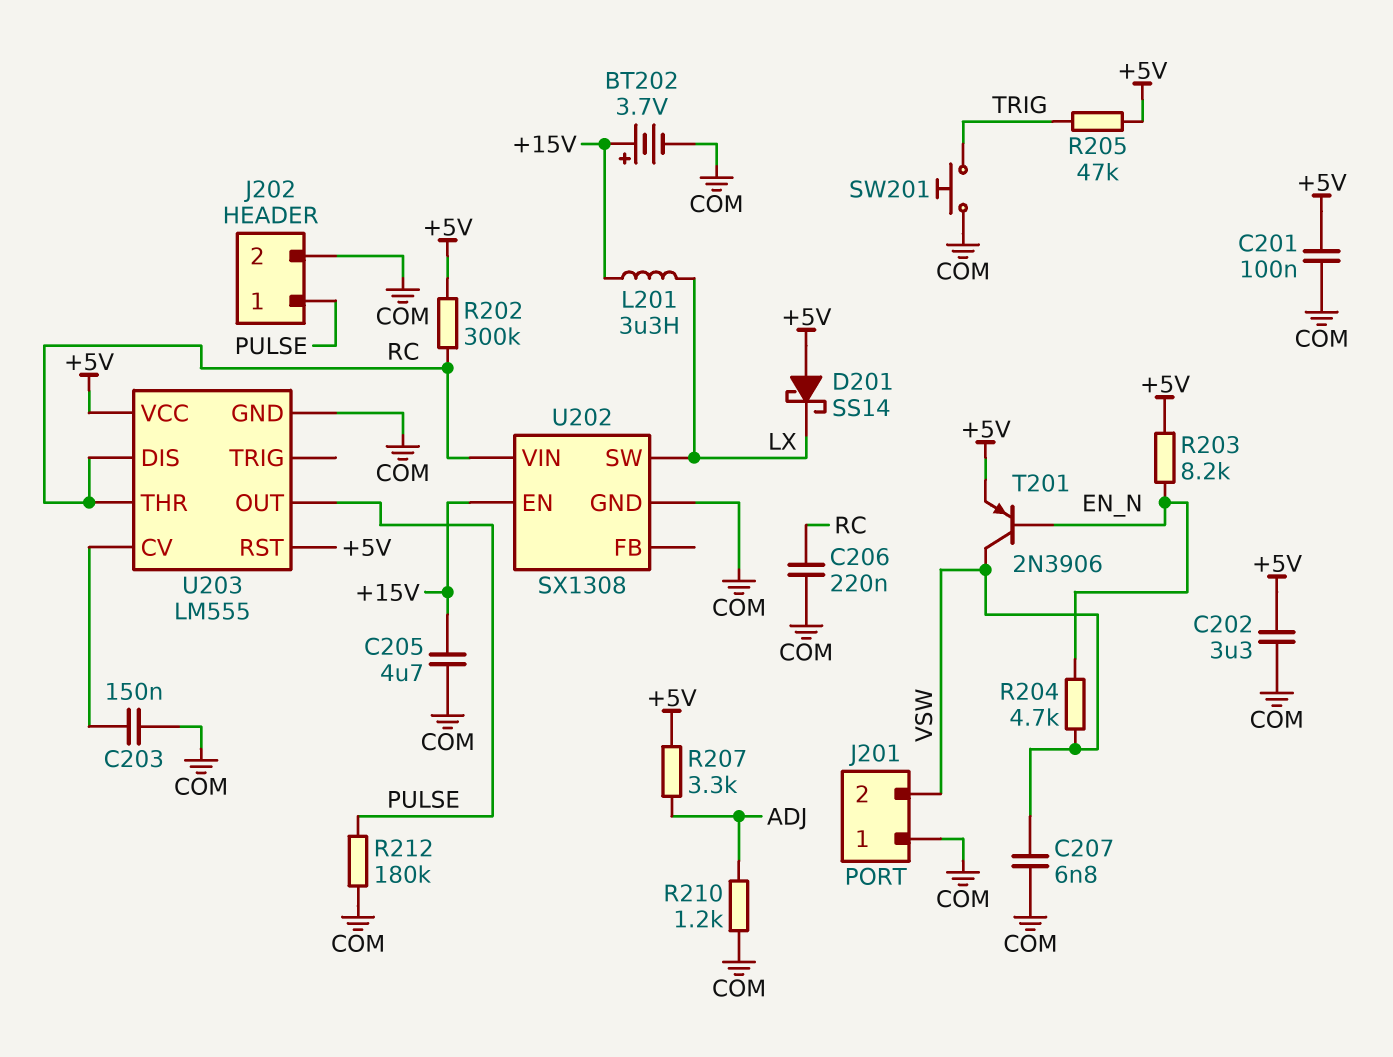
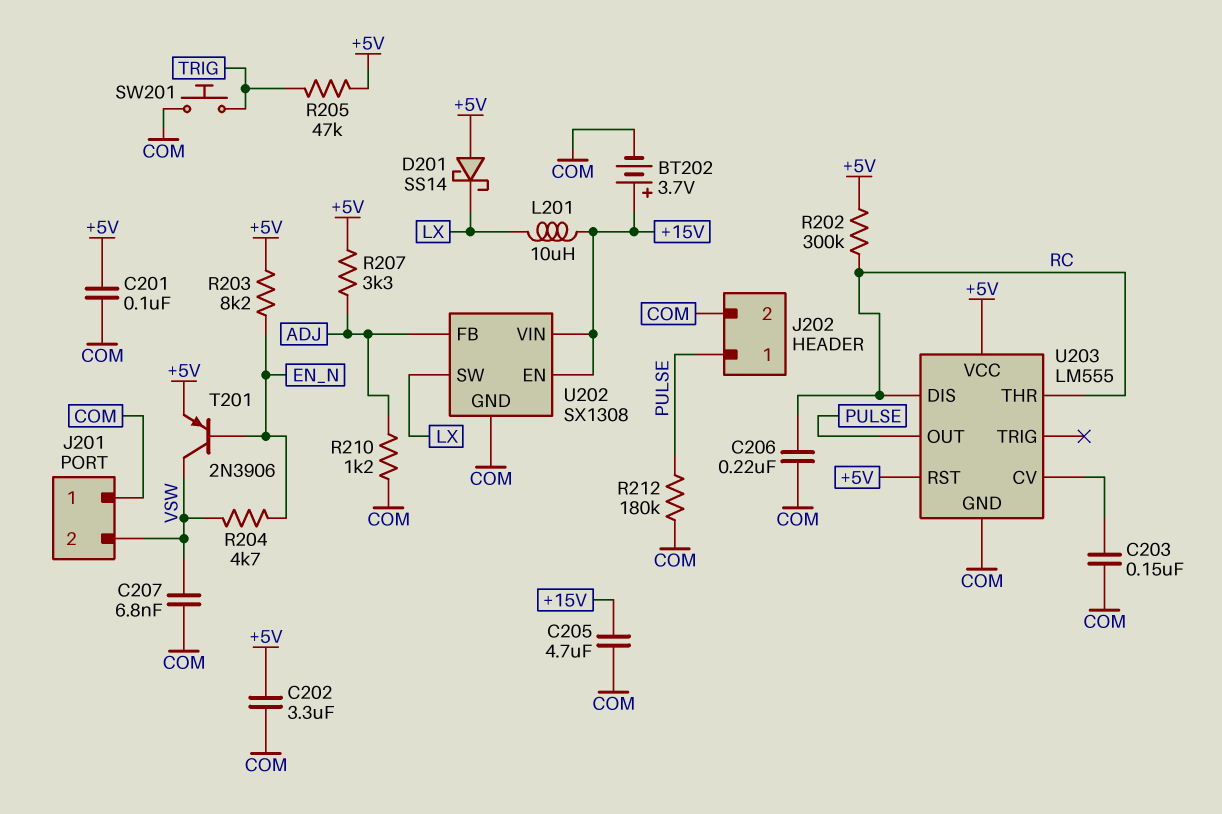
L201: 3.3uH (+15V, LX) -> 10uH (+15V, LX)
U202 pin FB: none -> ADJ
U202 pin VIN: RC -> +15V

